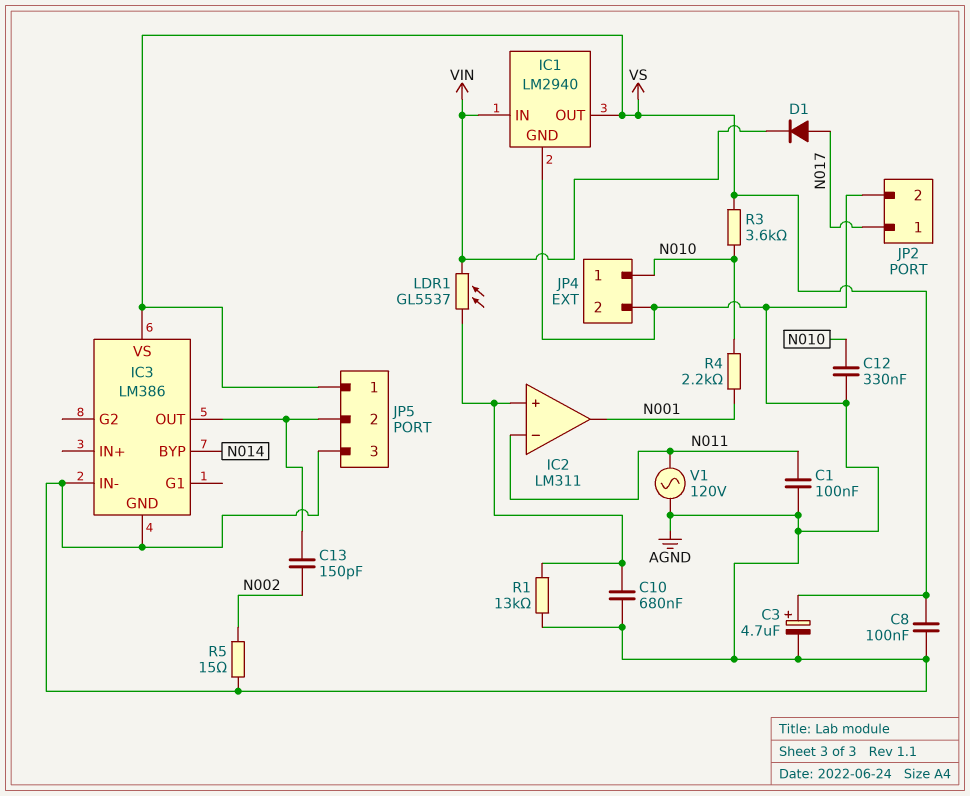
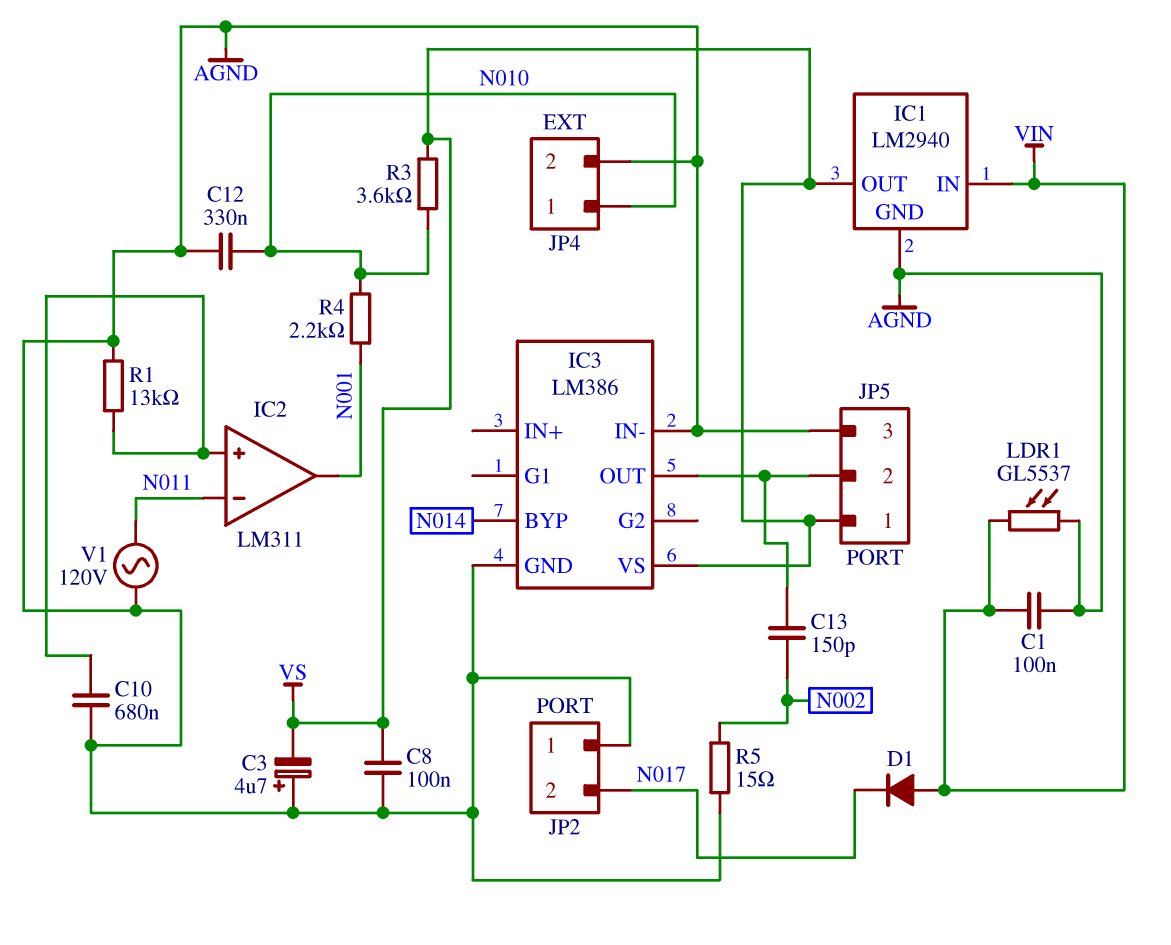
C1: 100nF (AGND, N011) -> 100nF (AGND, VIN)
C3: 4.7uF (plus VS, minus AGND) -> 4.7uF (plus AGND, minus VS)
D1: diode (A N017, K VIN) -> diode (A VIN, K N017)
JP2 pin 1: N017 -> AGND
JP2 pin 2: AGND -> N017
LDR1: GL5537 (IC2/in+, VIN) -> GL5537 (AGND, VIN)

